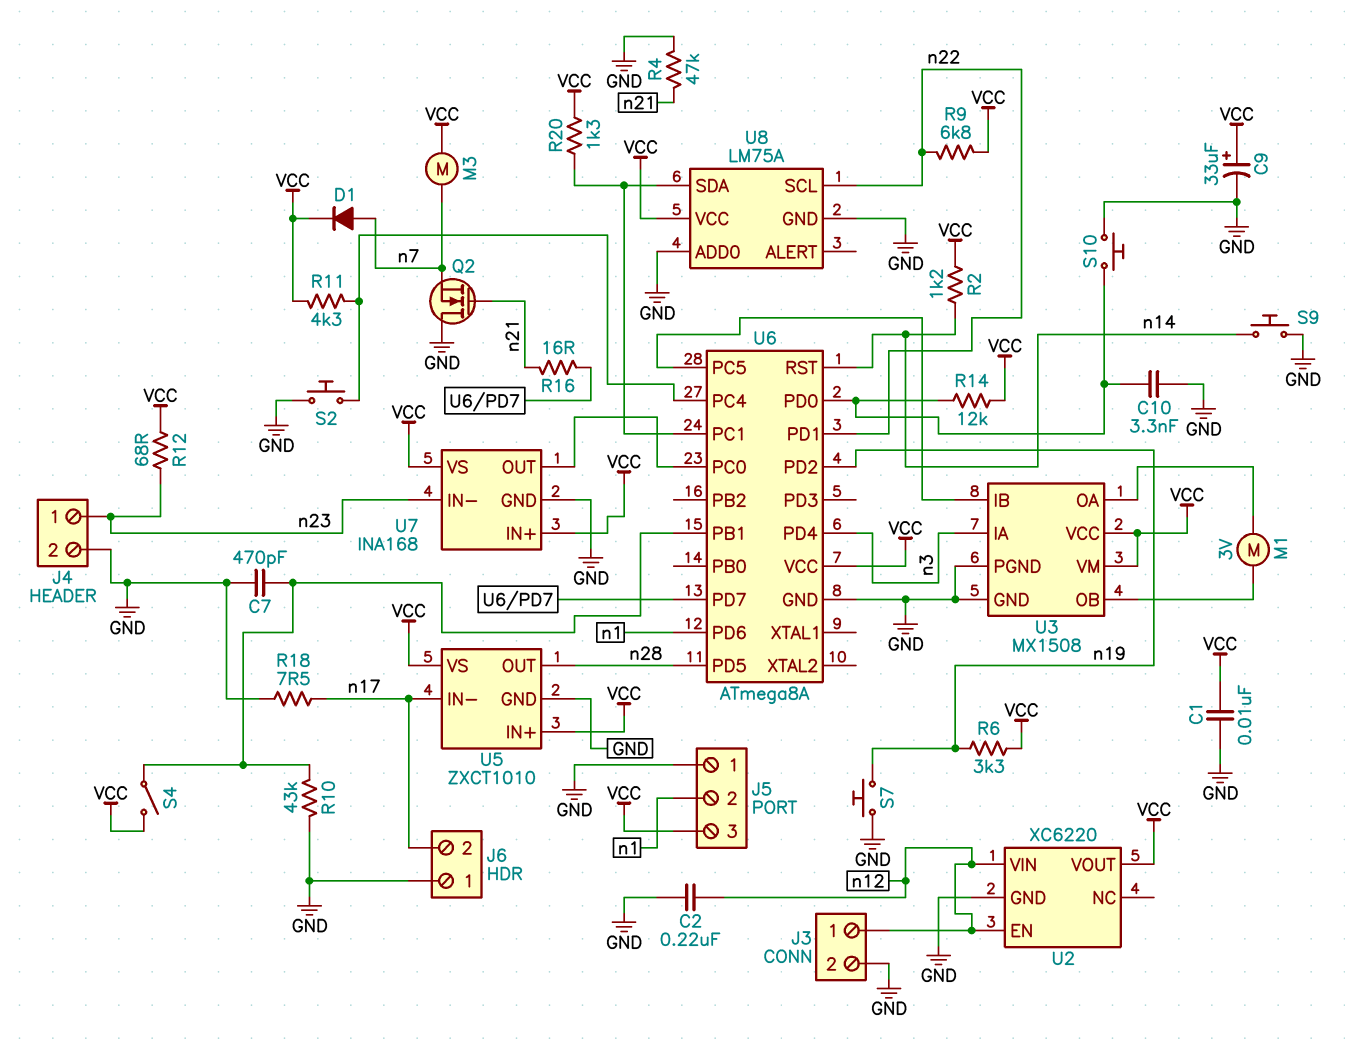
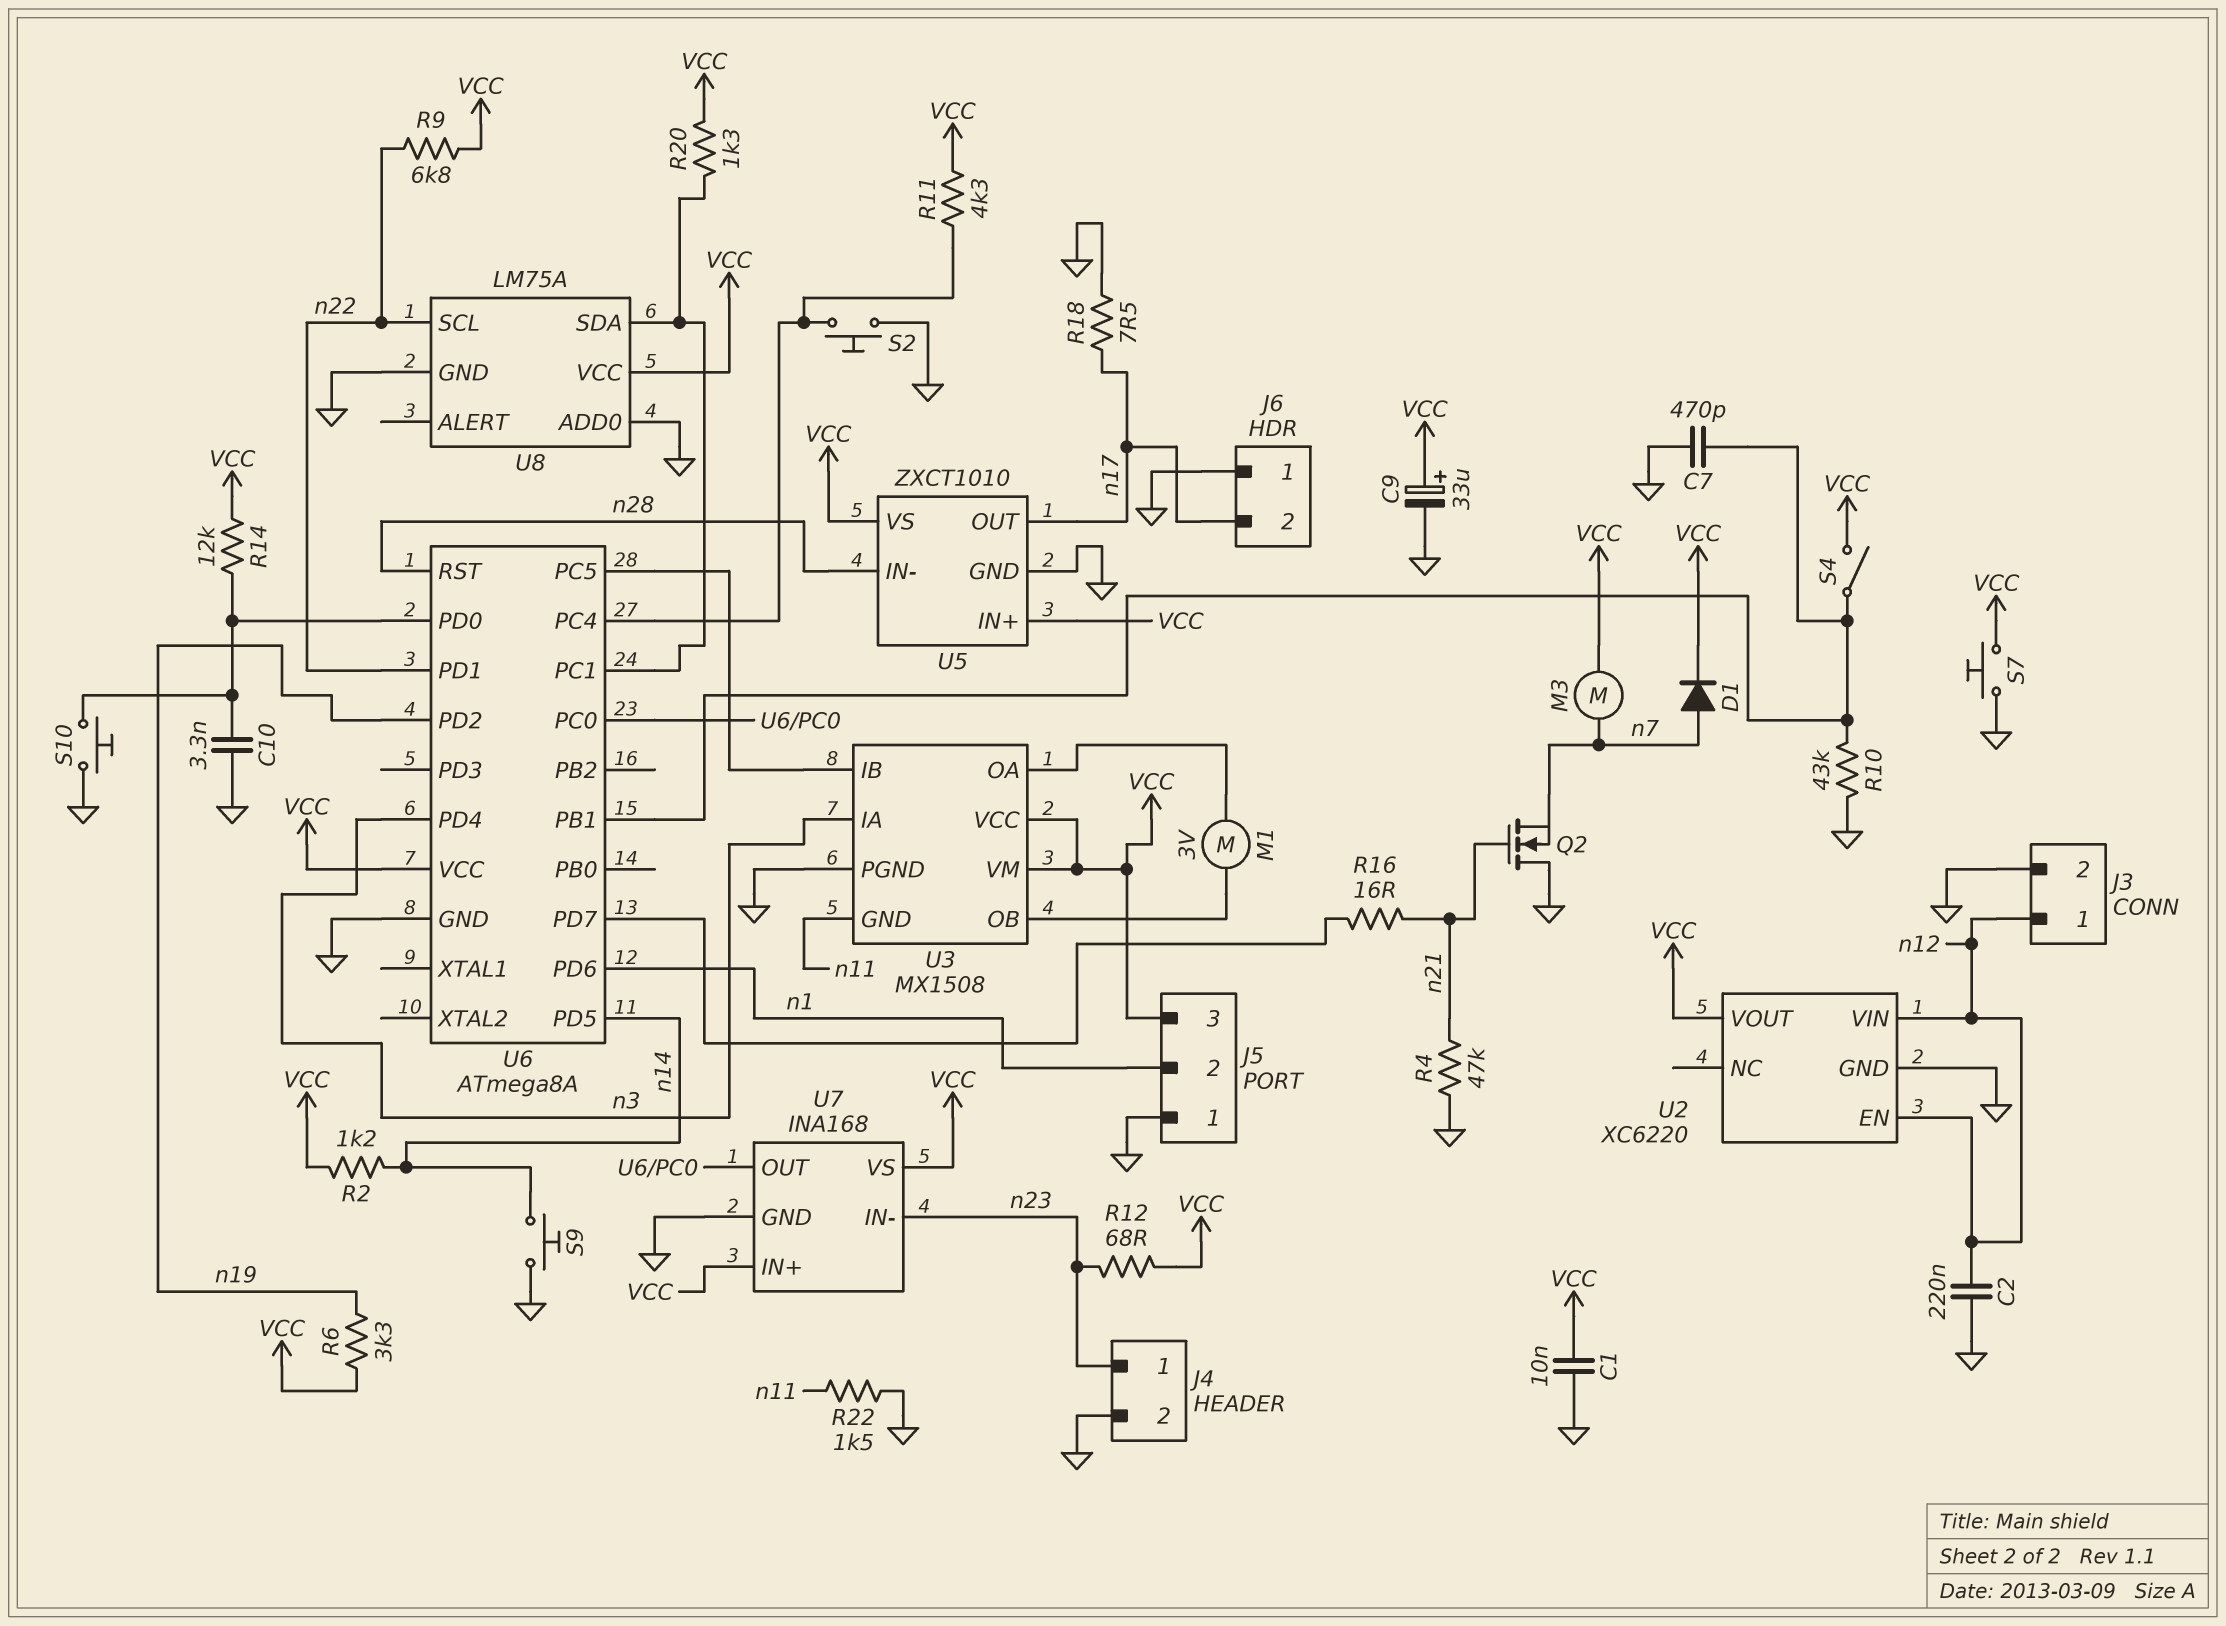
R22: none -> 1.5k (GND, n11)
S7: button (GND, n19) -> button (GND, VCC)
U3 pin GND: GND -> n11
U5 pin IN-: n17 -> n28
U5 pin OUT: n28 -> n17
U6 pin PD5: n28 -> n14
U6 pin RST: n14 -> n28

